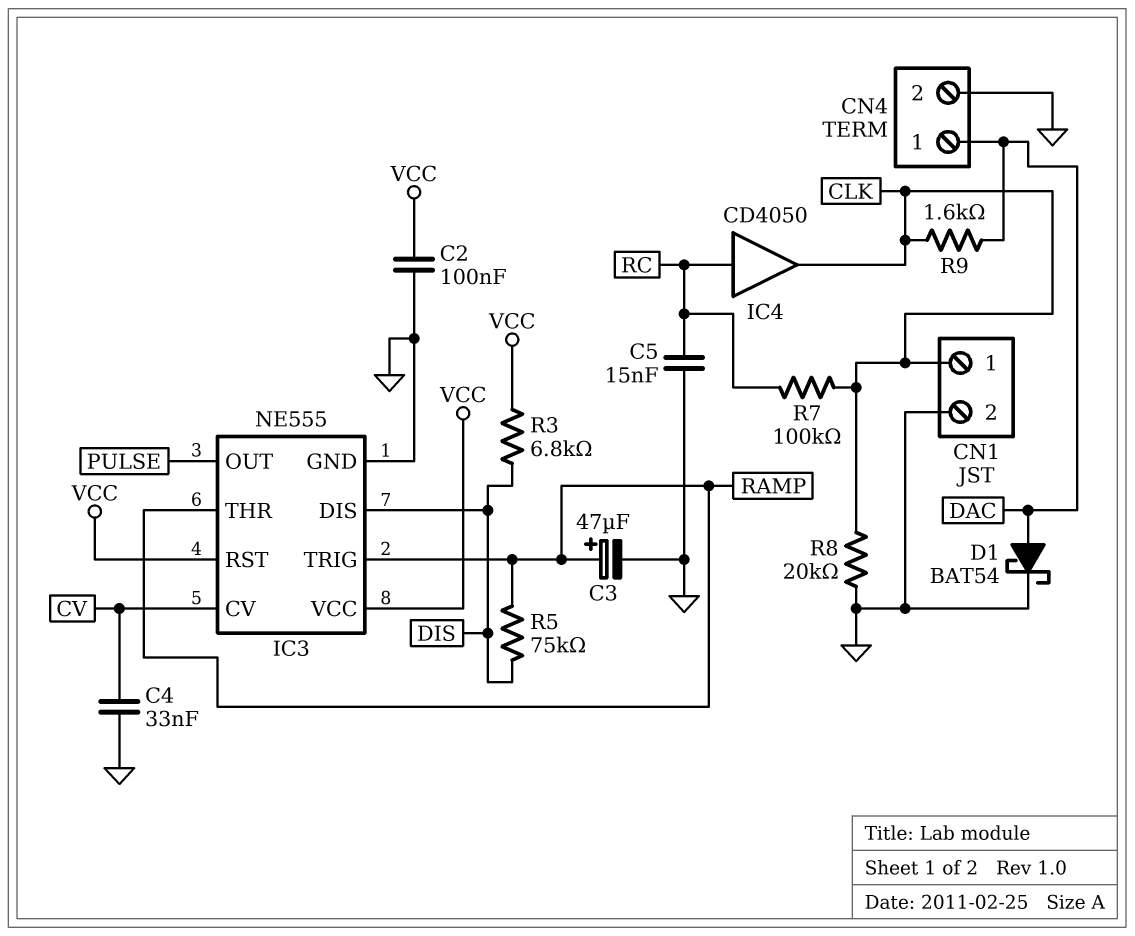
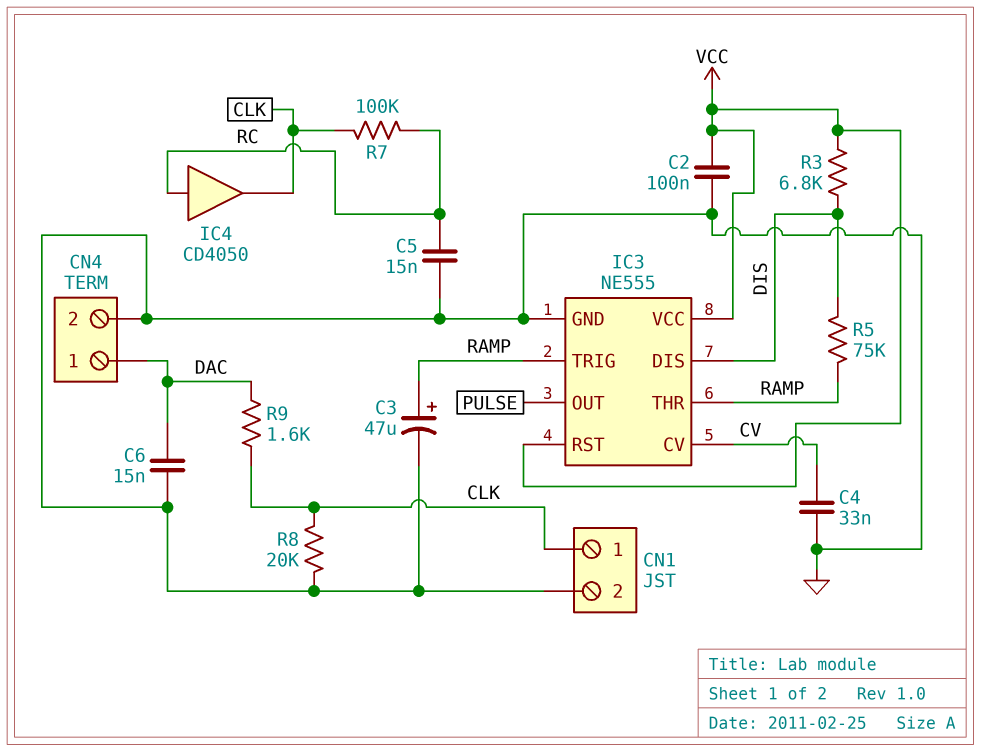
C6: none -> 15nF (DAC, GND)
D1: schottky BAT54 (A DAC, K GND) -> none

